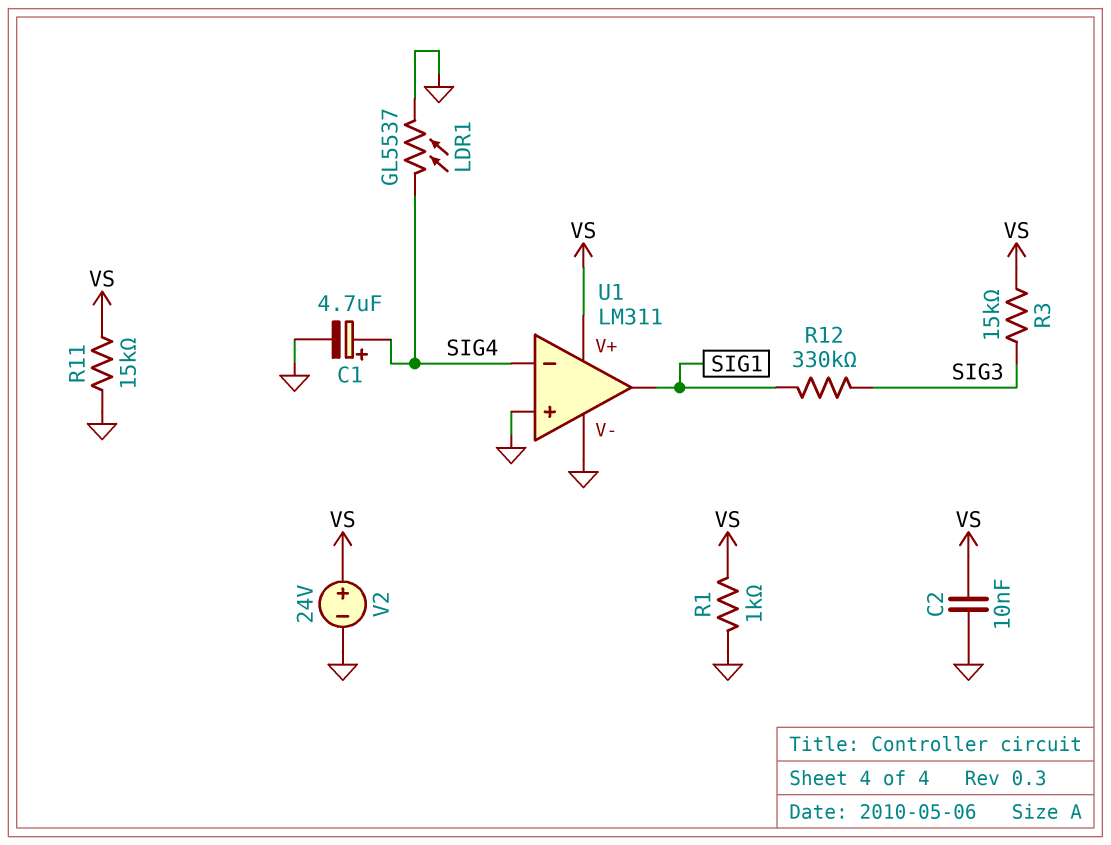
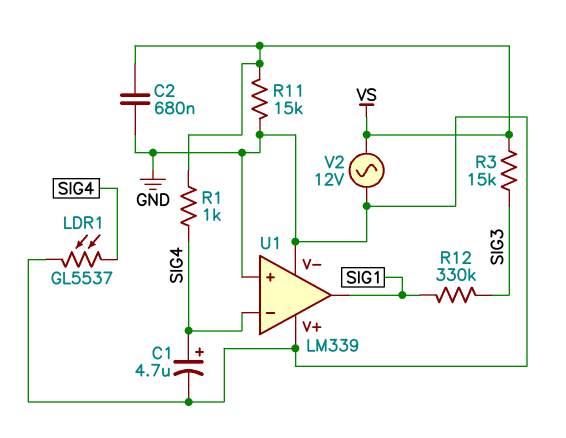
C2: 10nF (GND, VS) -> 680nF (GND, VS)
R1: 1k (GND, VS) -> 1k (SIG4, VS)
U1: LM311 -> LM339
U1 pin V+: VS -> GND
V2: 24V (plus VS, minus GND) -> AC 12V (GND, VS)

